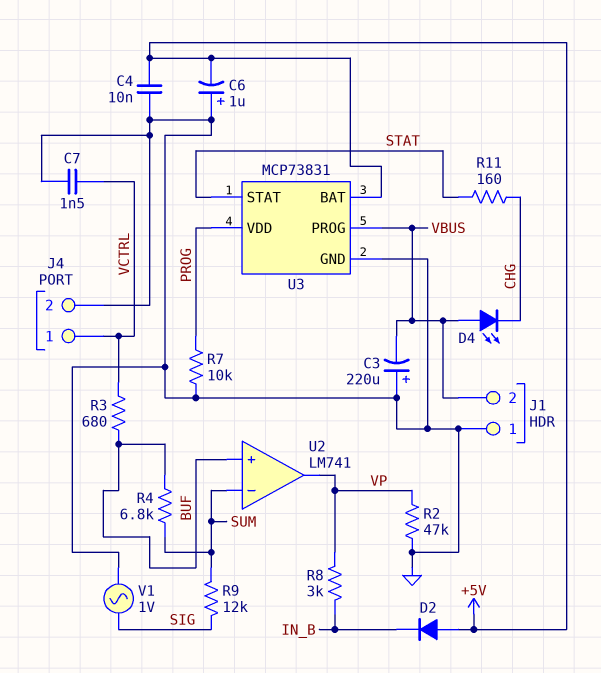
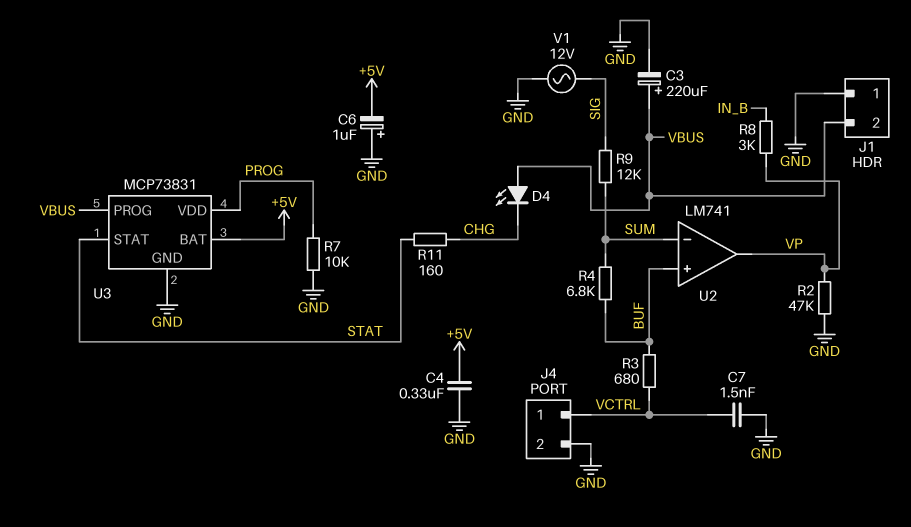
C3: 220uF (plus GND, minus VBUS) -> 220uF (plus VBUS, minus GND)
C4: 10nF (+5V, GND) -> 330nF (+5V, GND)
D2: diode (A +5V, K IN_B) -> none
V1: AC 1V (GND, SIG) -> AC 12V (GND, SIG)

